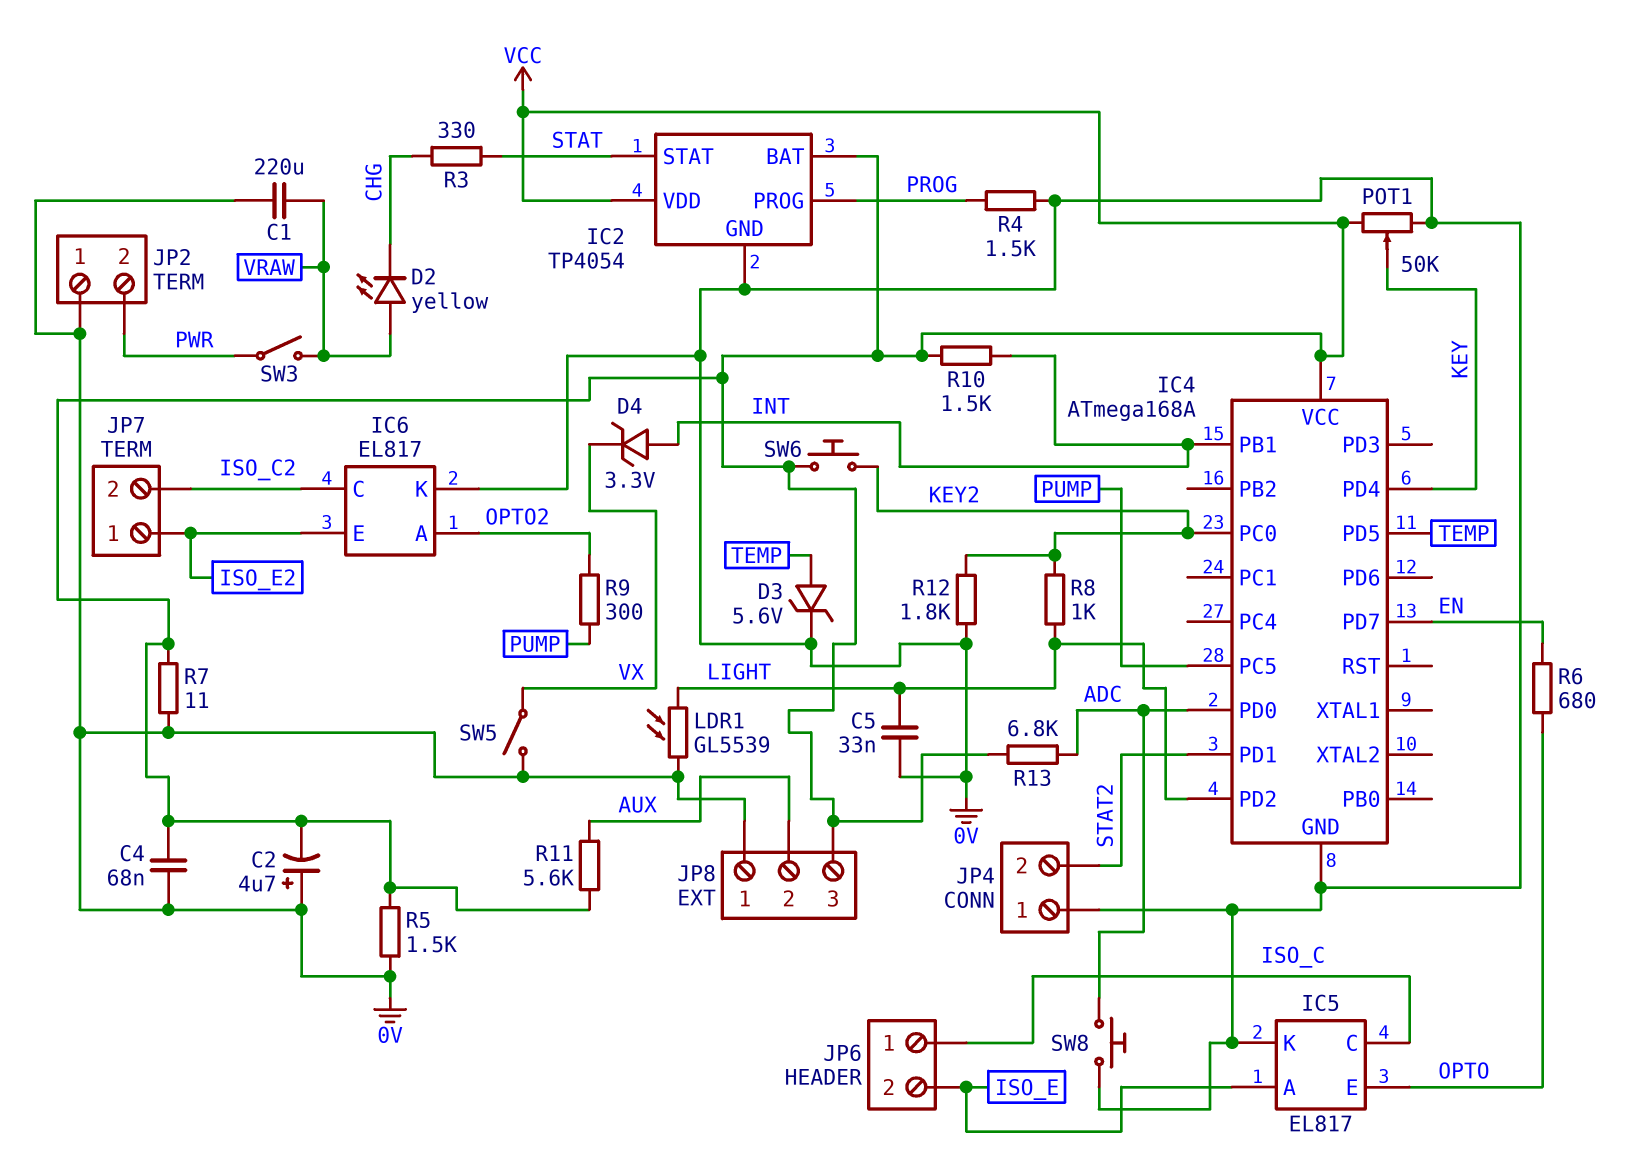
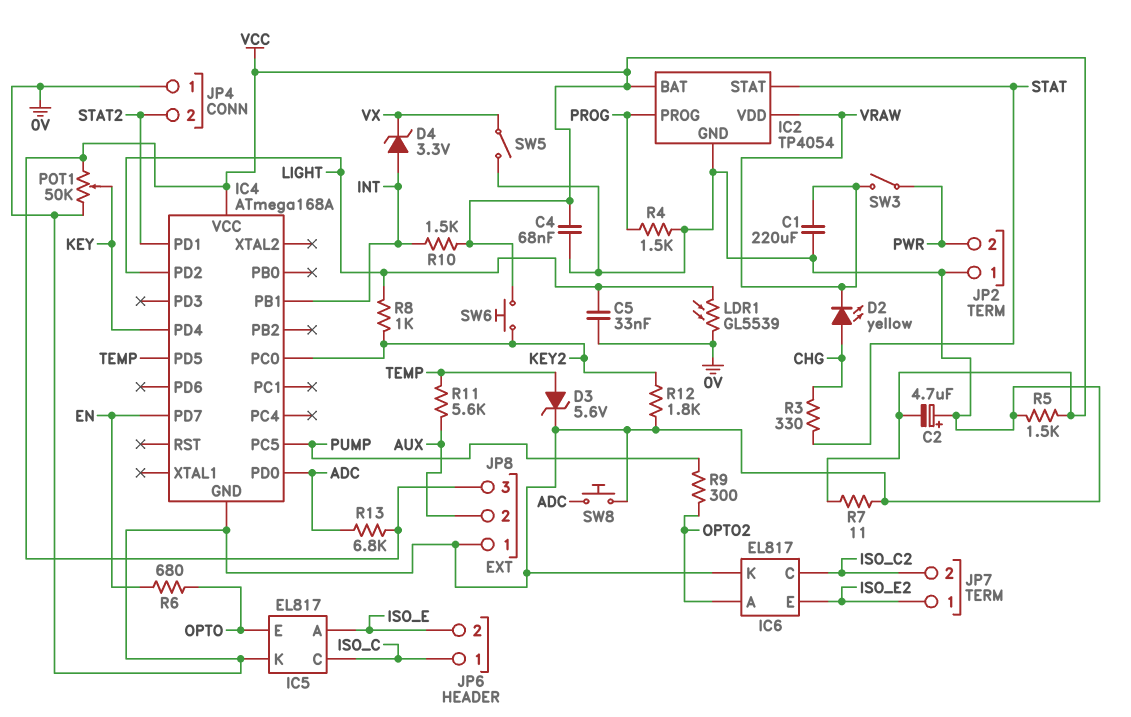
D2: LED yellow (A VRAW, K CHG) -> LED yellow (A CHG, K VRAW)
IC2 pin VDD: VCC -> VRAW
R11: 5.6k (AUX, VCC) -> 5.6k (AUX, TEMP)

